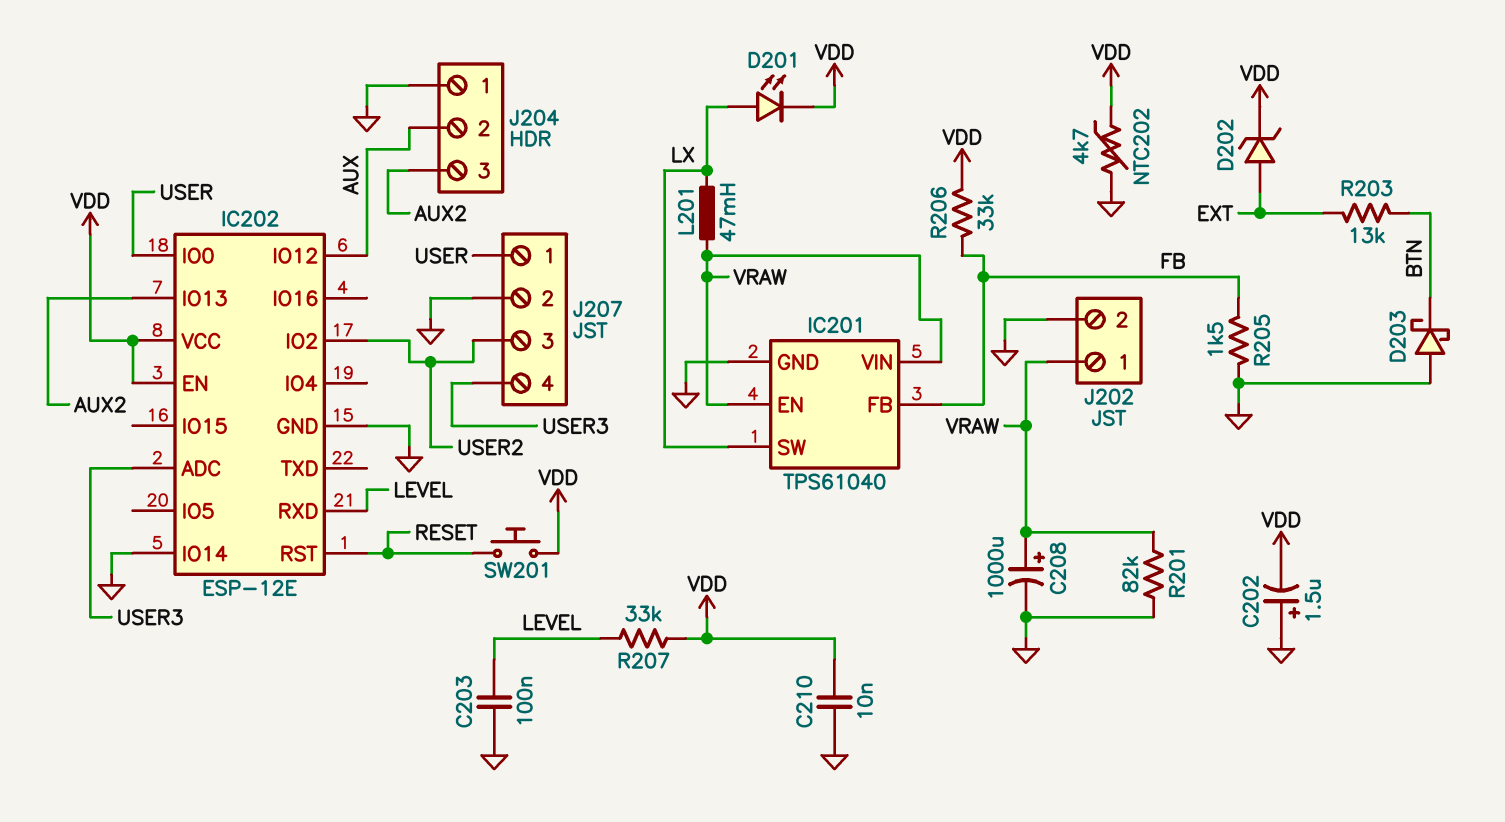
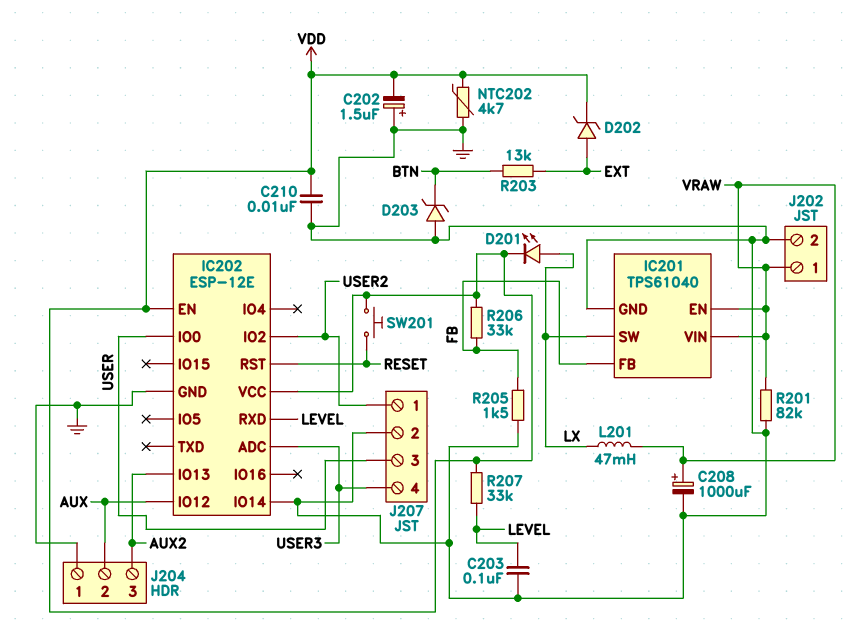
D203: schottky (A GND, K BTN) -> zener (A GND, K BTN)
J207 pin 1: USER -> USER2
J207 pin 3: USER2 -> USER

